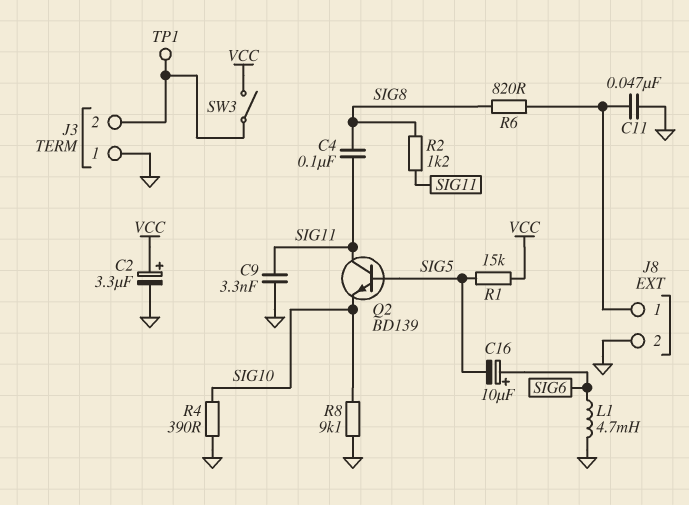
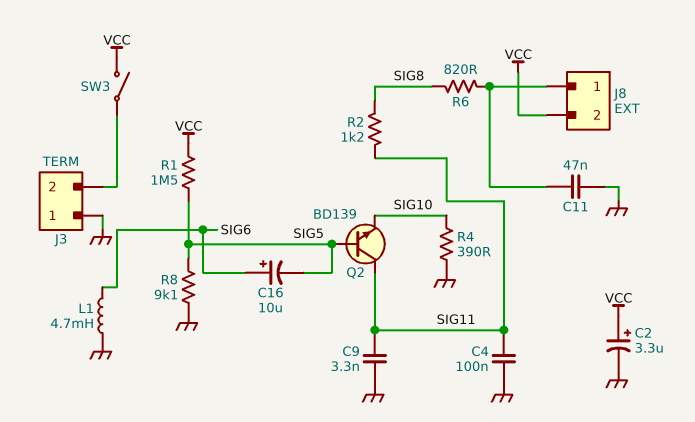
C4: 100nF (SIG8, SIG11) -> 100nF (GND, SIG11)
J8 pin 2: GND -> VCC
R1: 15k (SIG5, VCC) -> 1.5M (SIG5, VCC)
R8: 9.1k (GND, SIG10) -> 9.1k (GND, SIG5)
TP1: test point (J3/2) -> none

